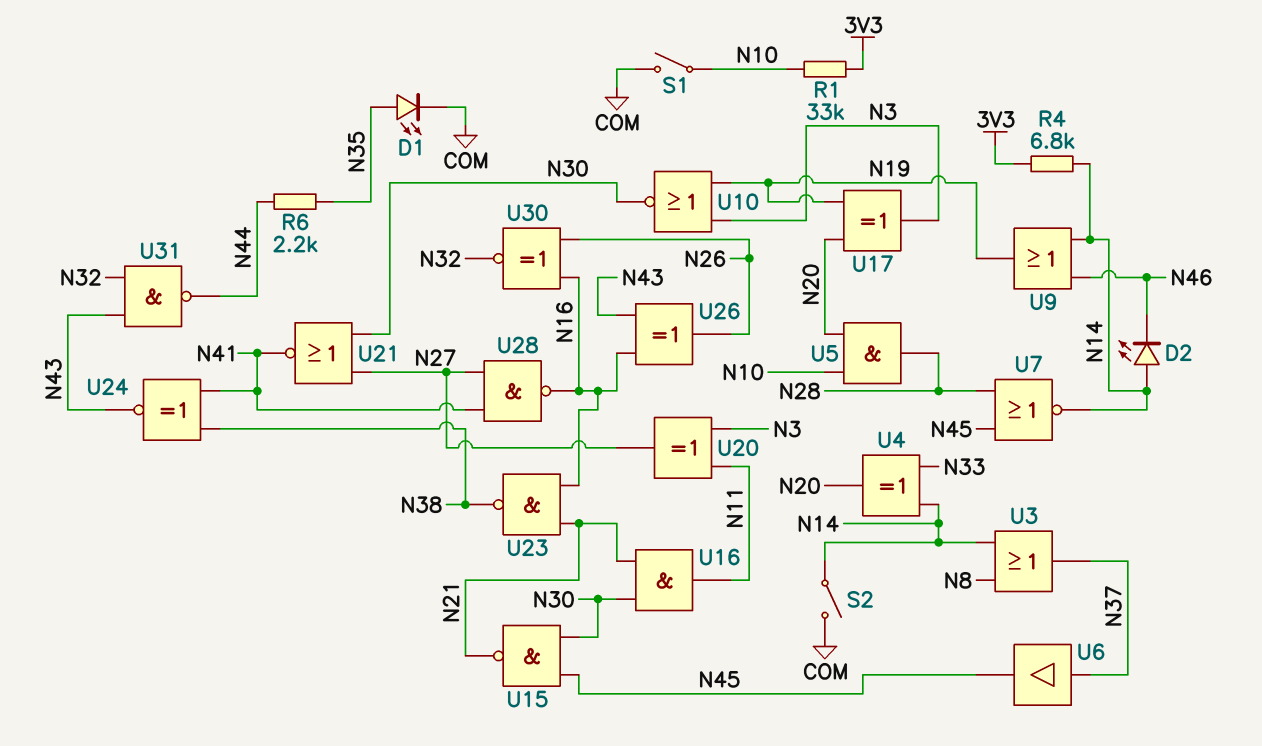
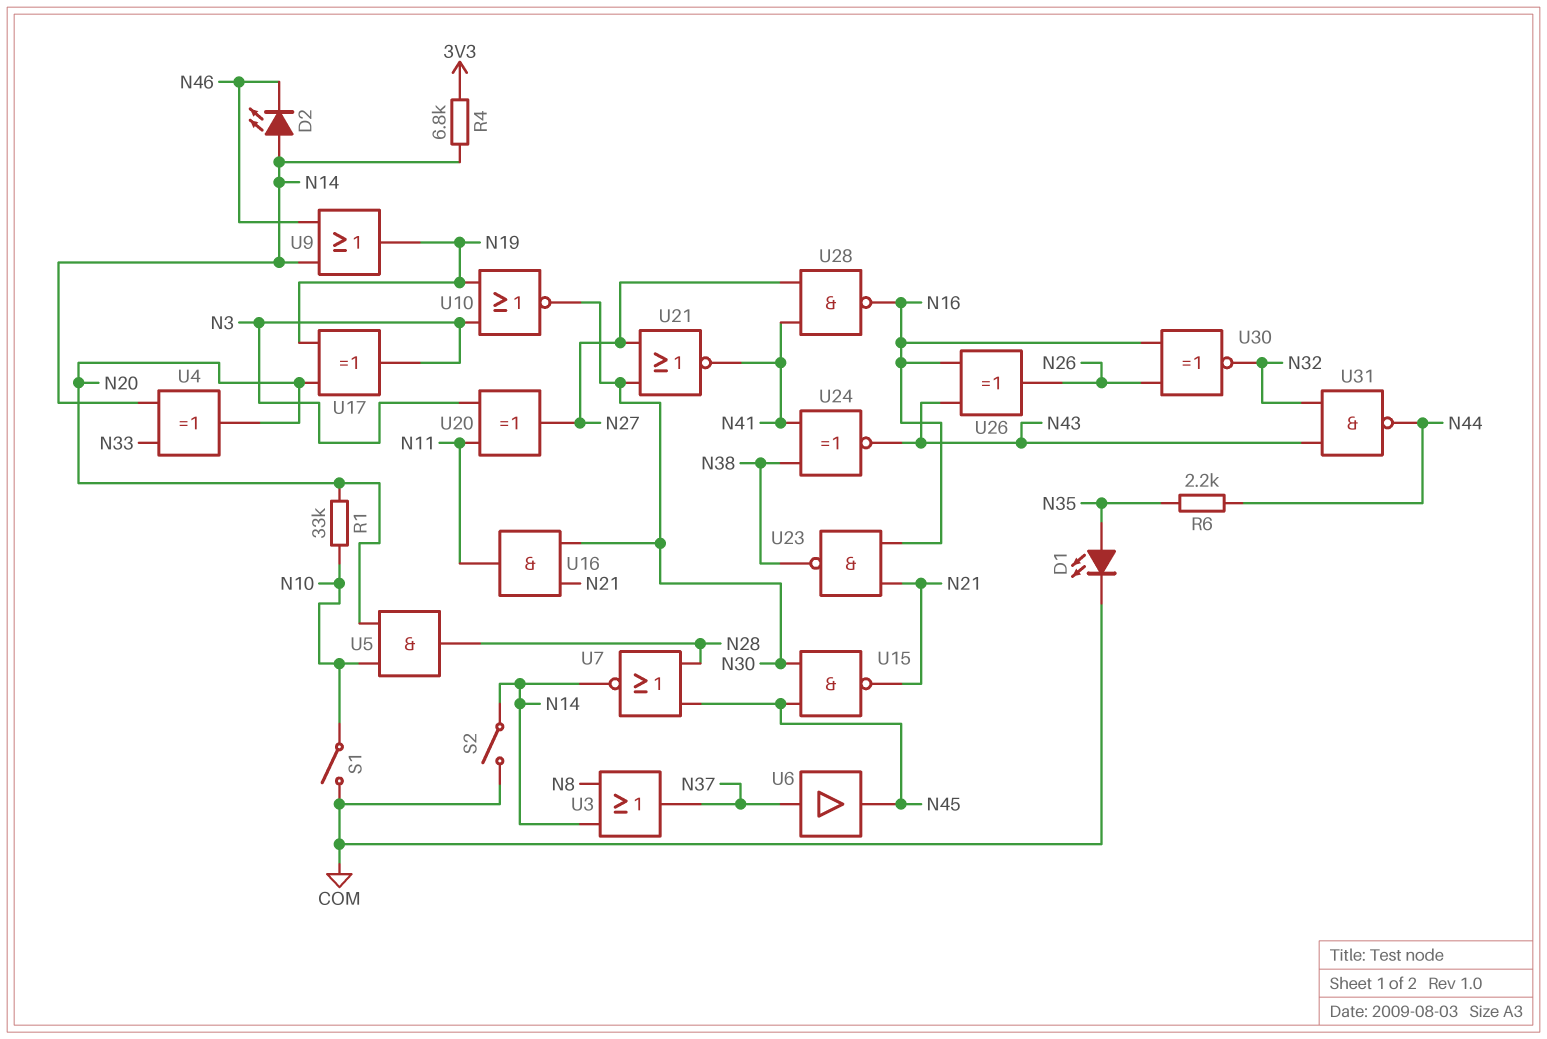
R1: 33k (3V3, N10) -> 33k (N10, N20)

